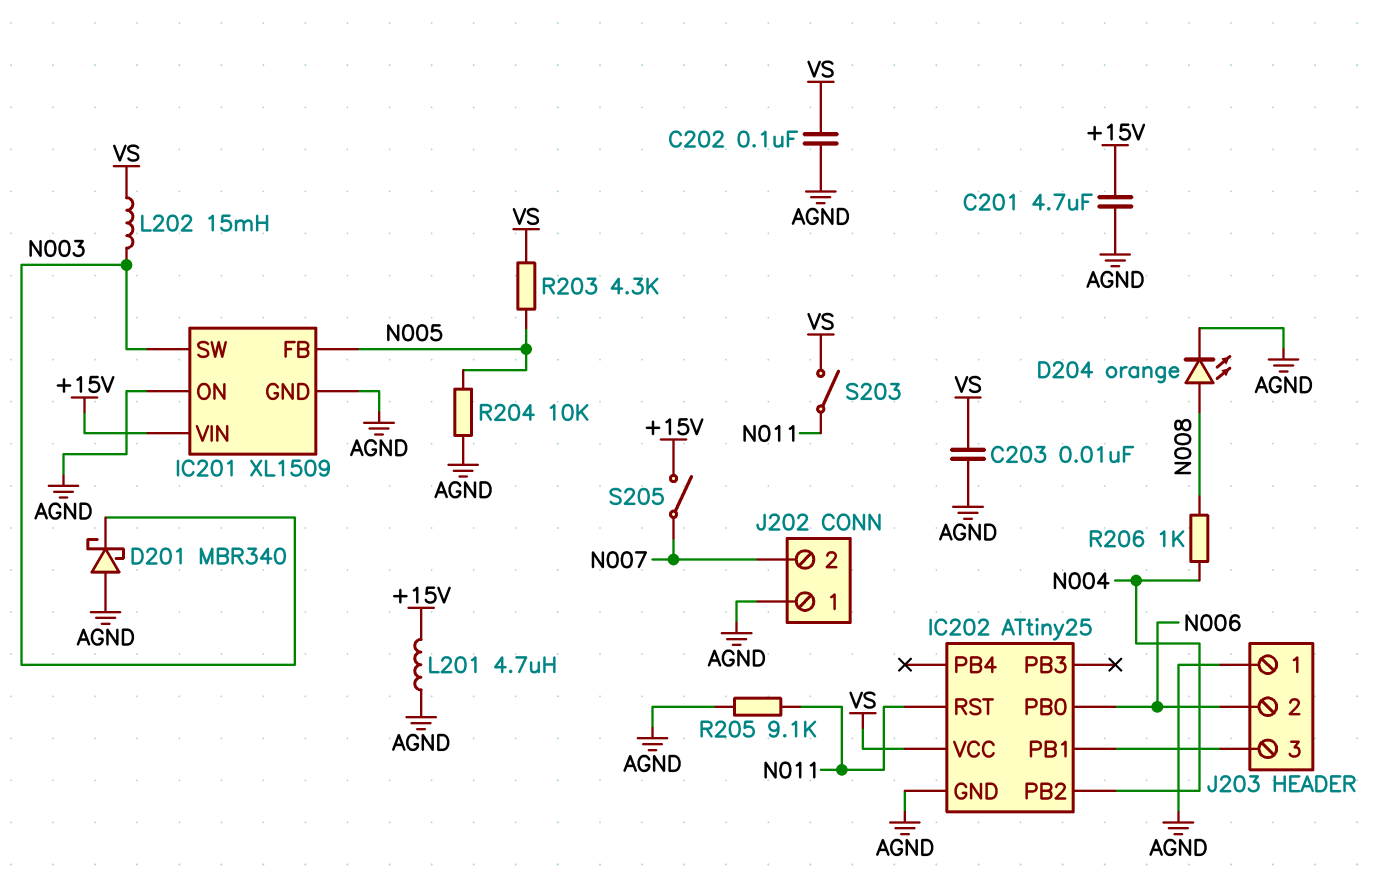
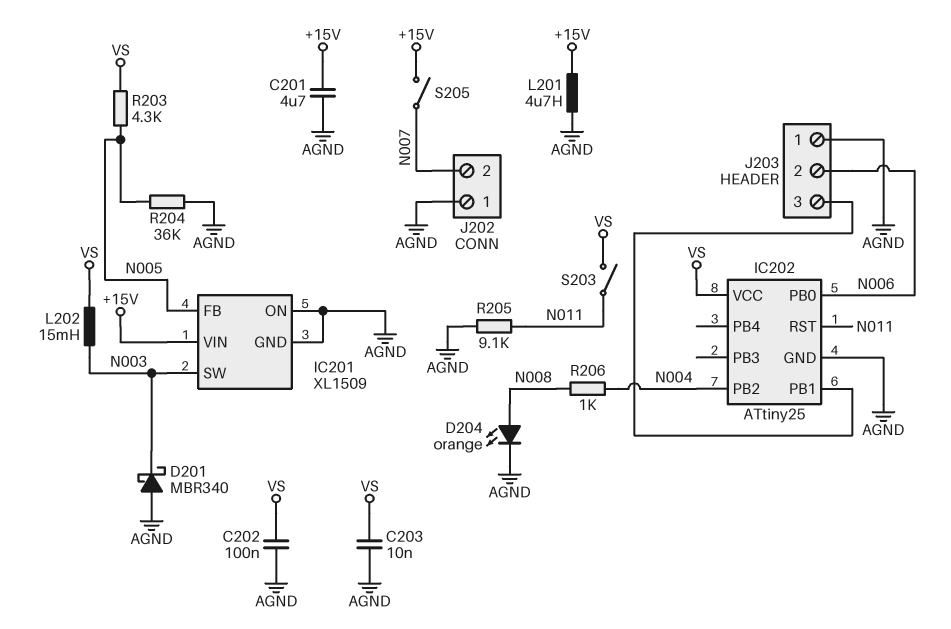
R204: 10k (AGND, N005) -> 36k (AGND, N005)

